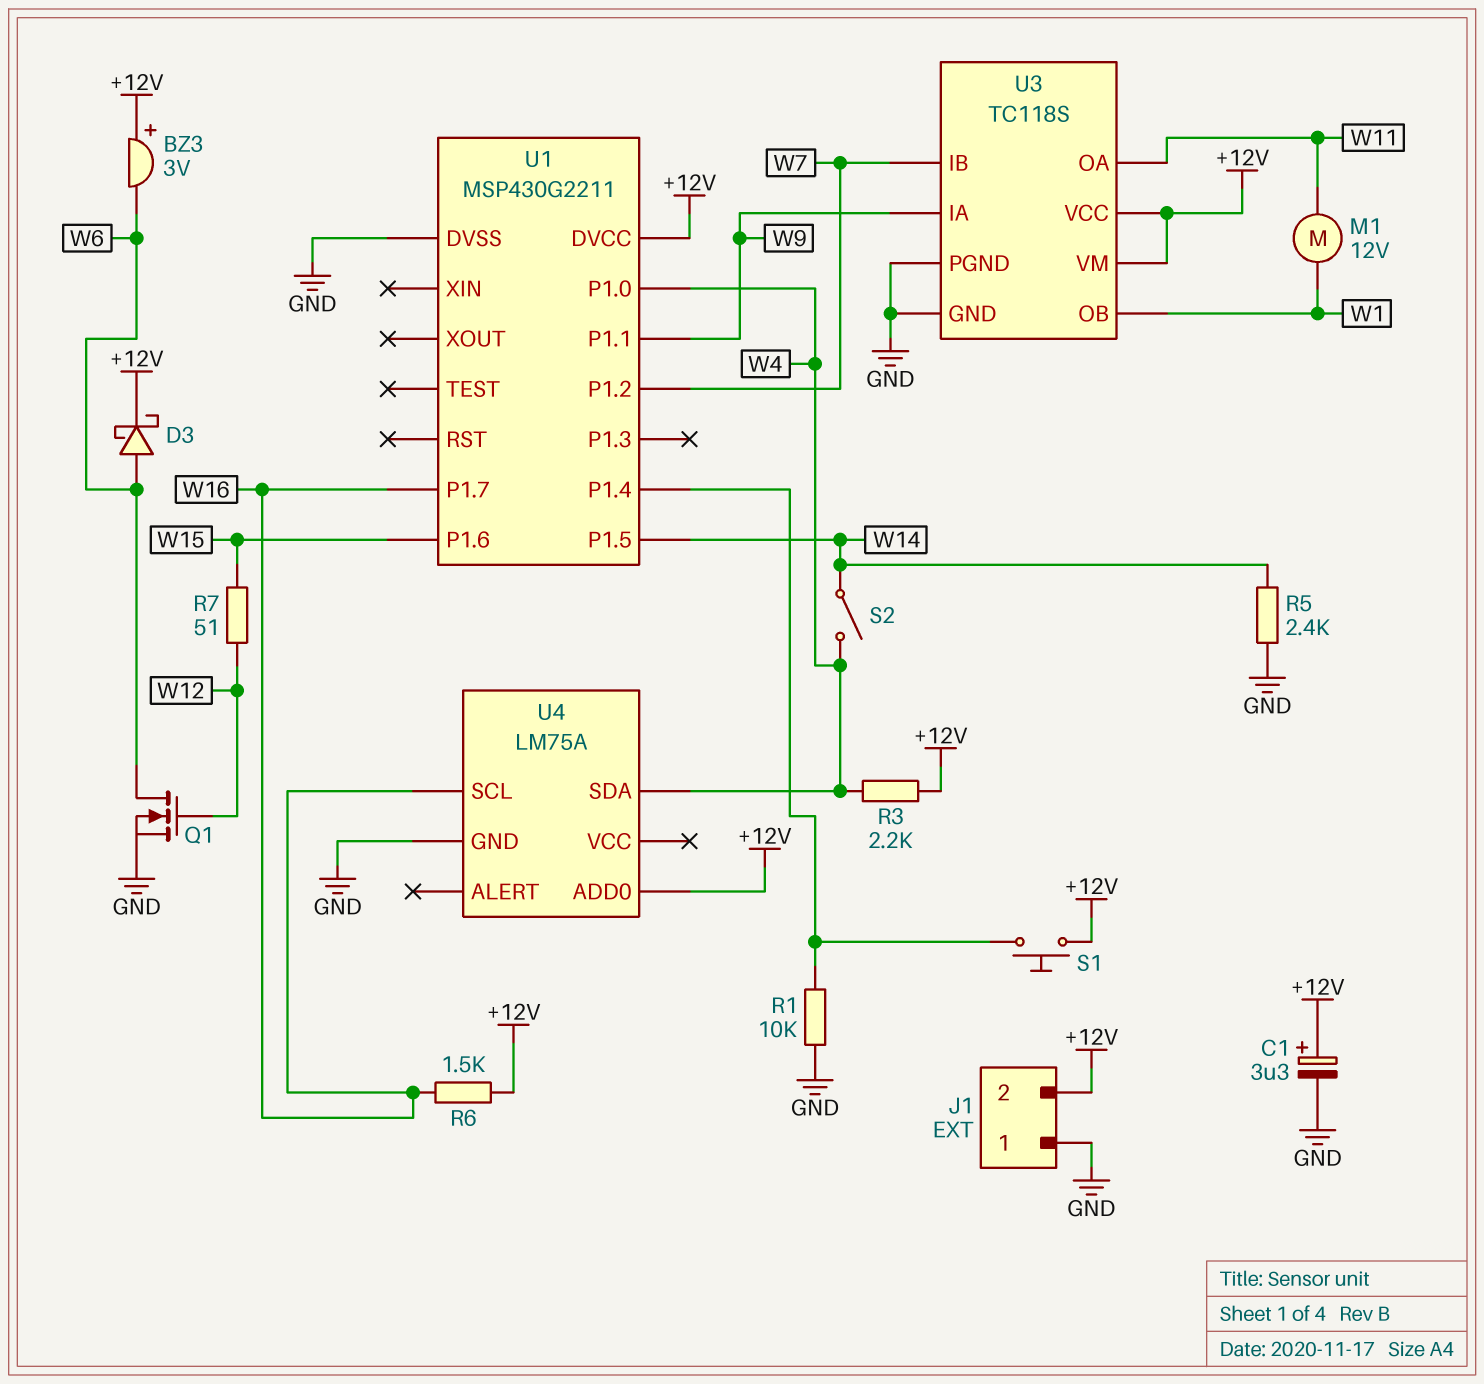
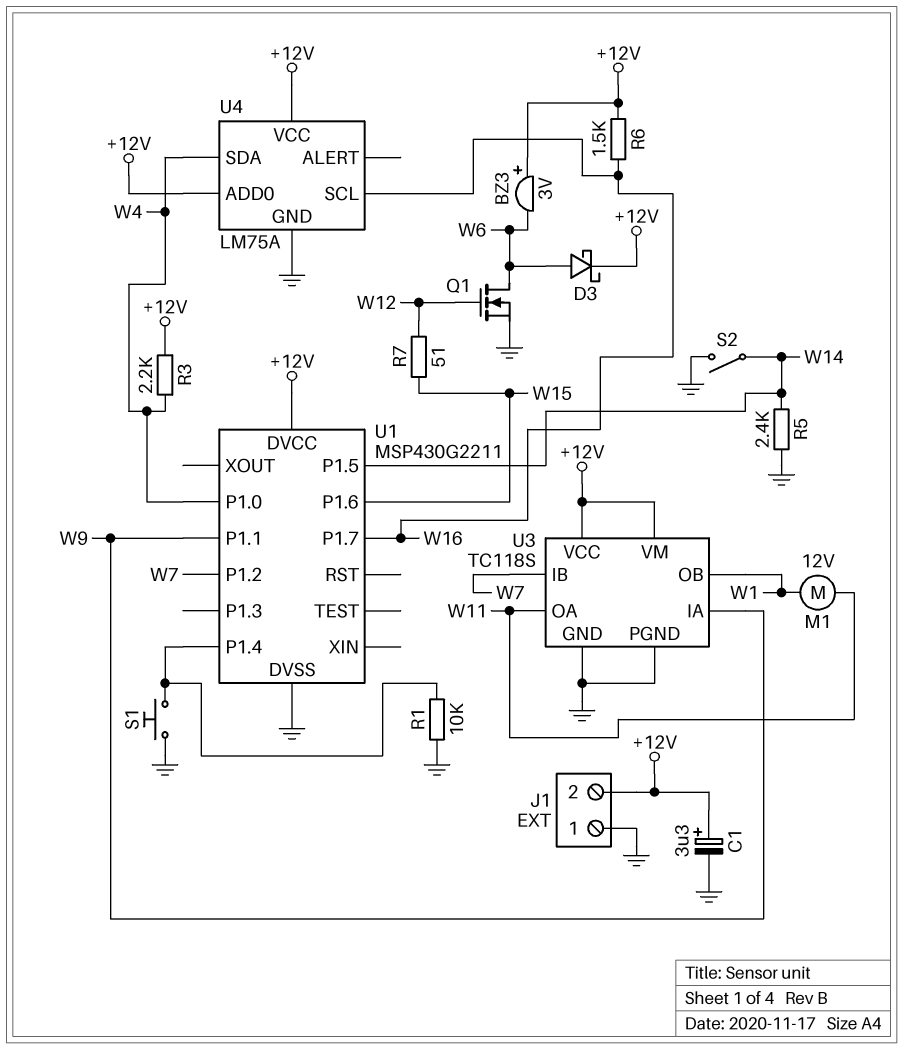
S1: button (+12V, U1/P1.4) -> button (GND, U1/P1.4)
S2: switch (W4, W14) -> switch (GND, W14)
U4 pin VCC: none -> +12V

